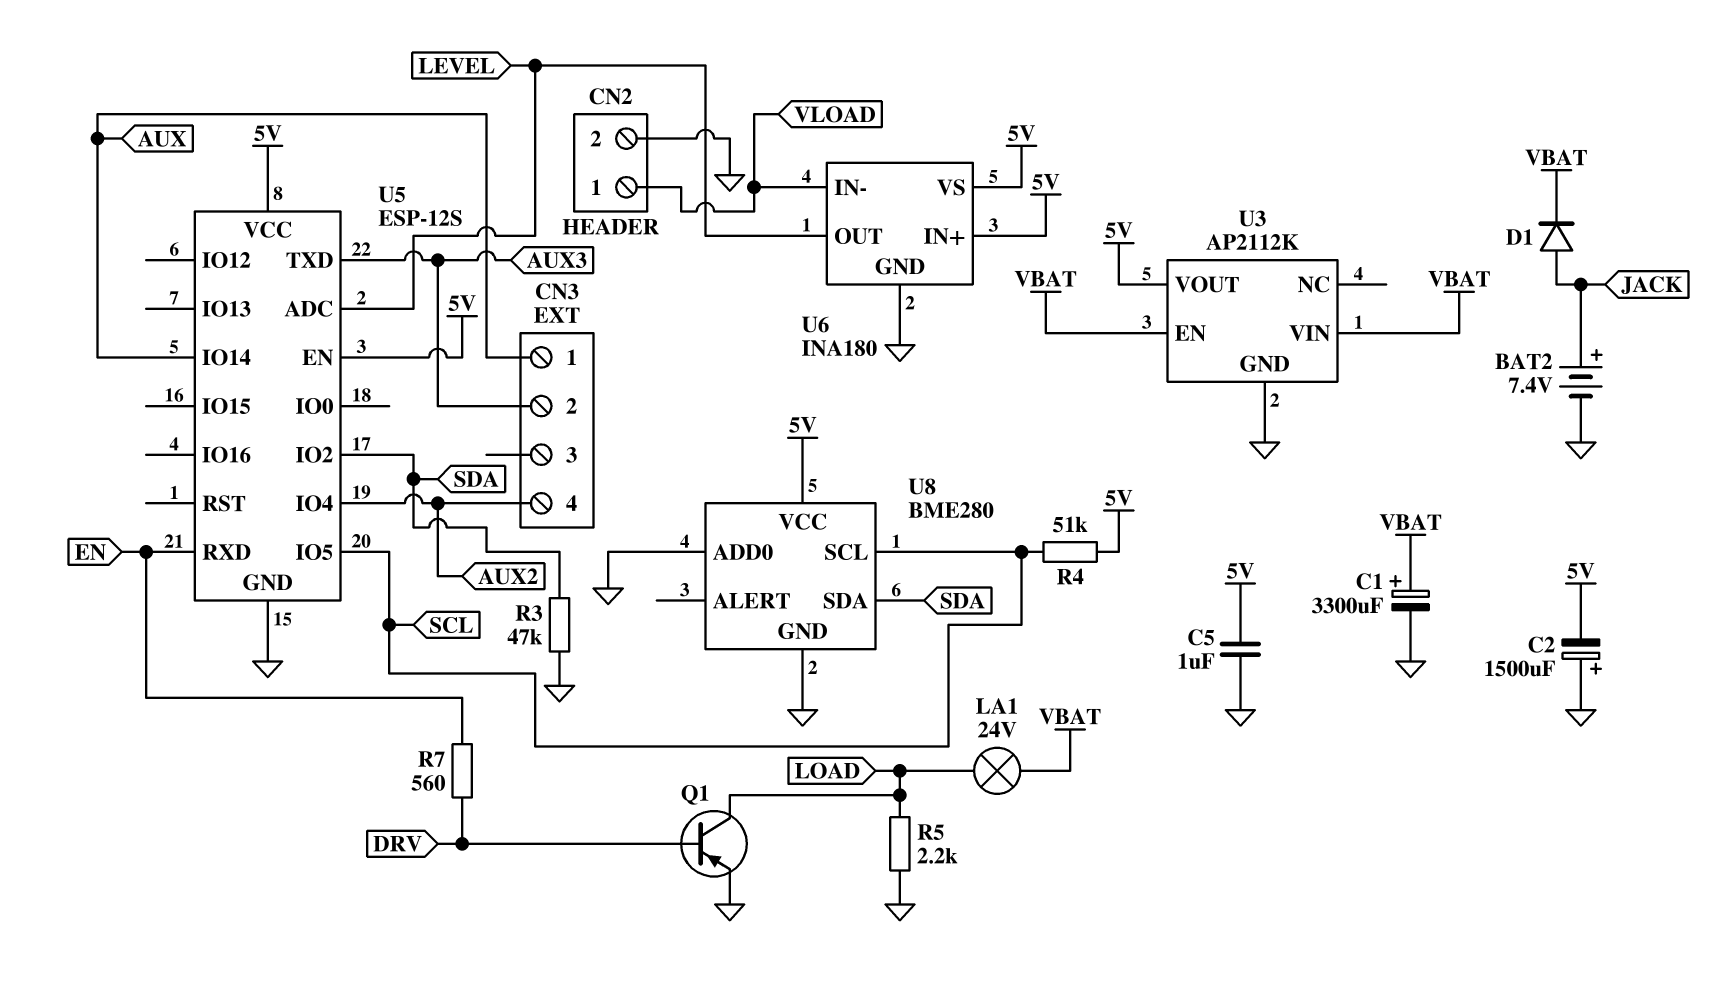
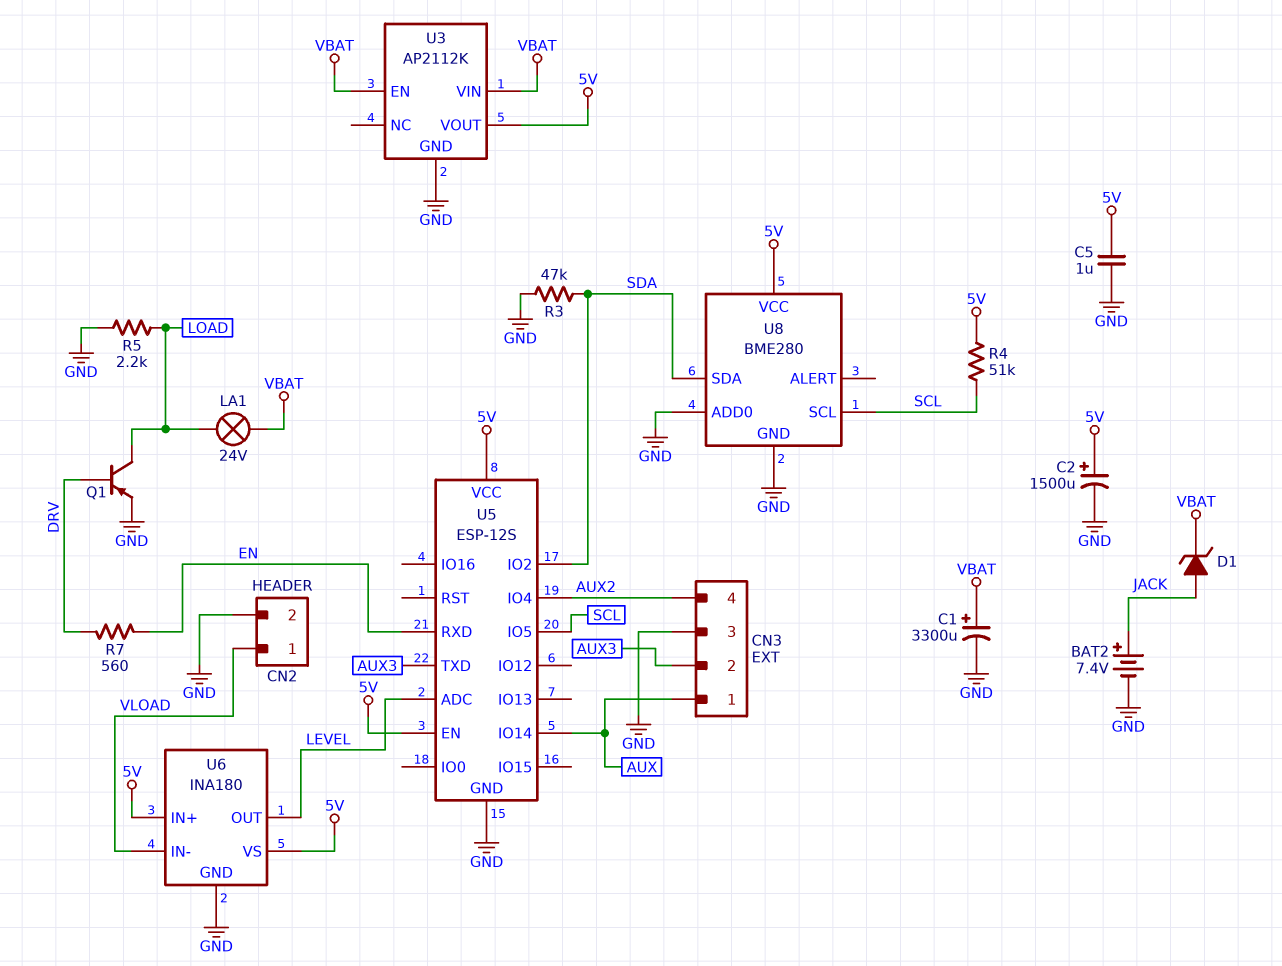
C2: 1500uF (plus GND, minus 5V) -> 1500uF (plus 5V, minus GND)
CN3 pin 3: none -> GND
D1: diode (A JACK, K VBAT) -> zener (A JACK, K VBAT)

